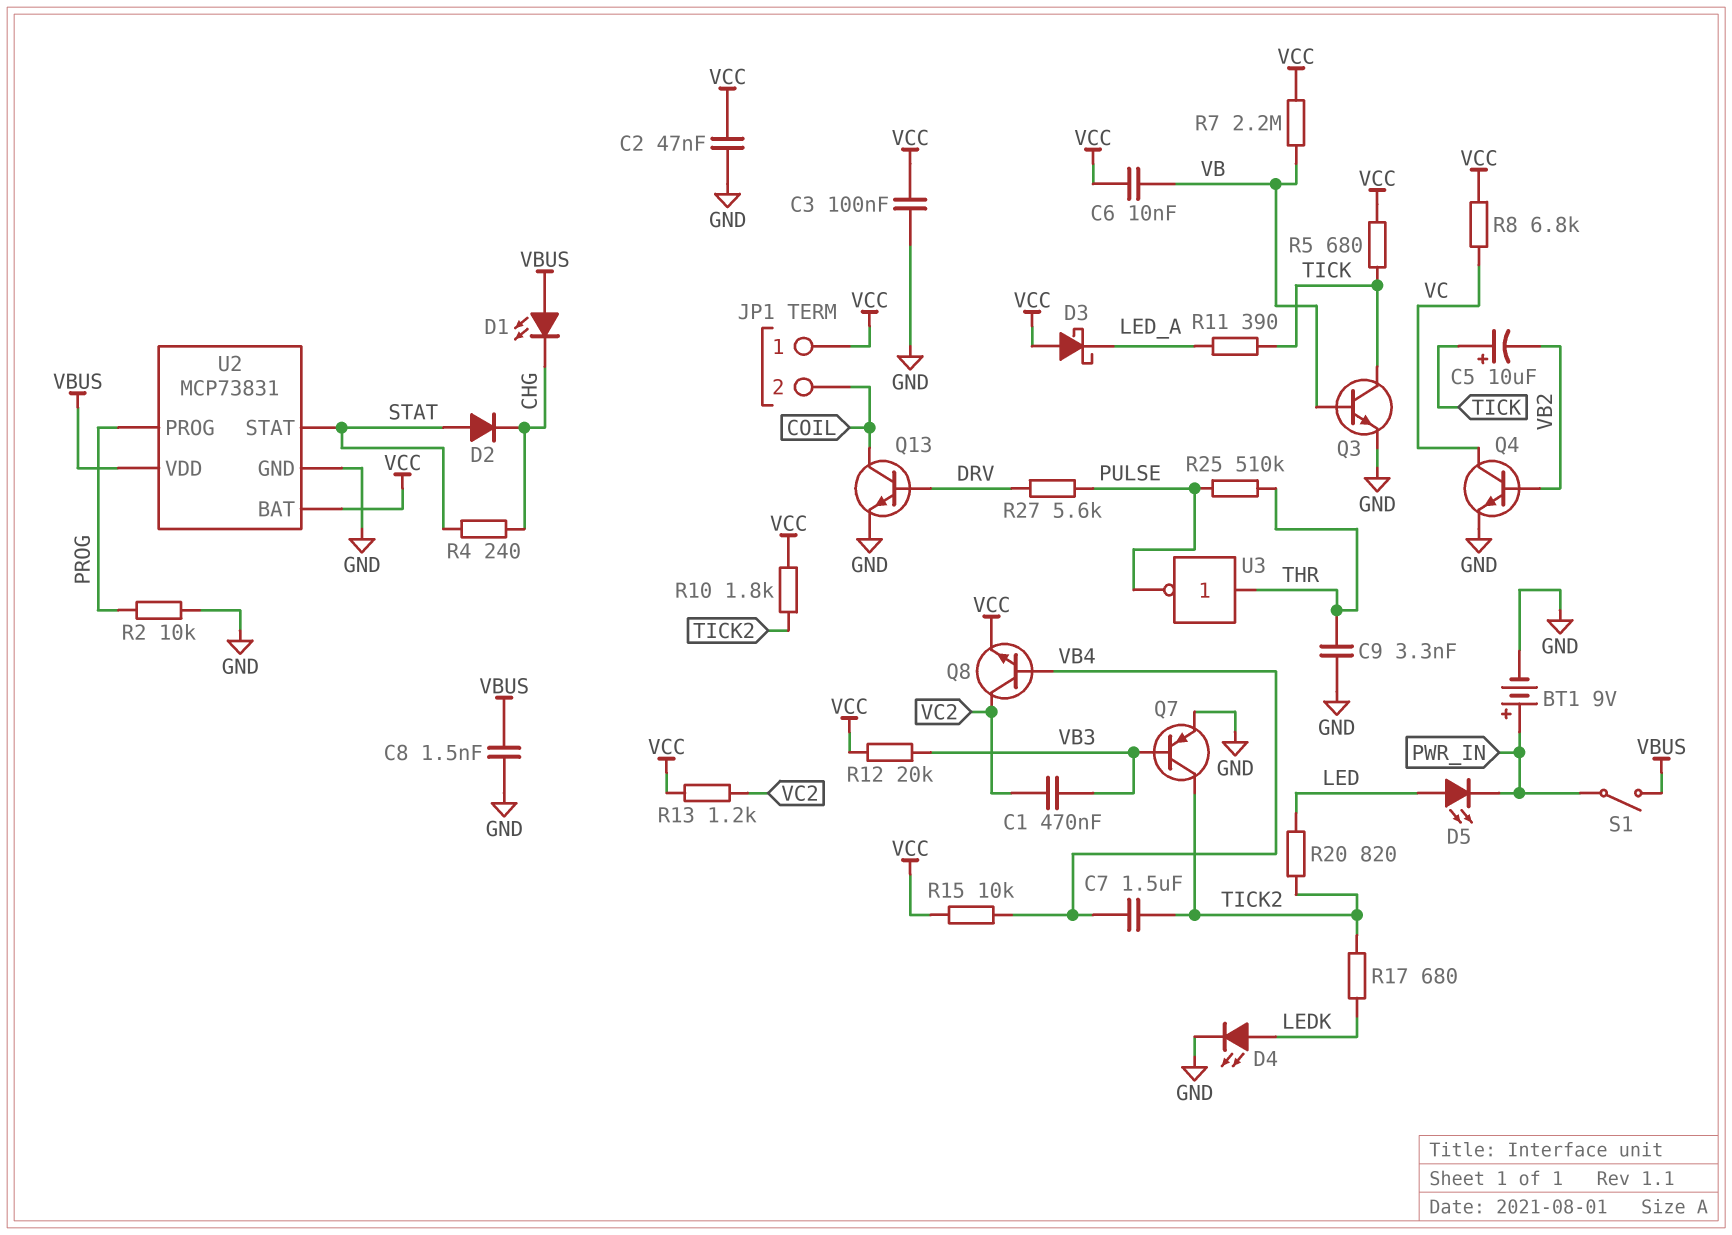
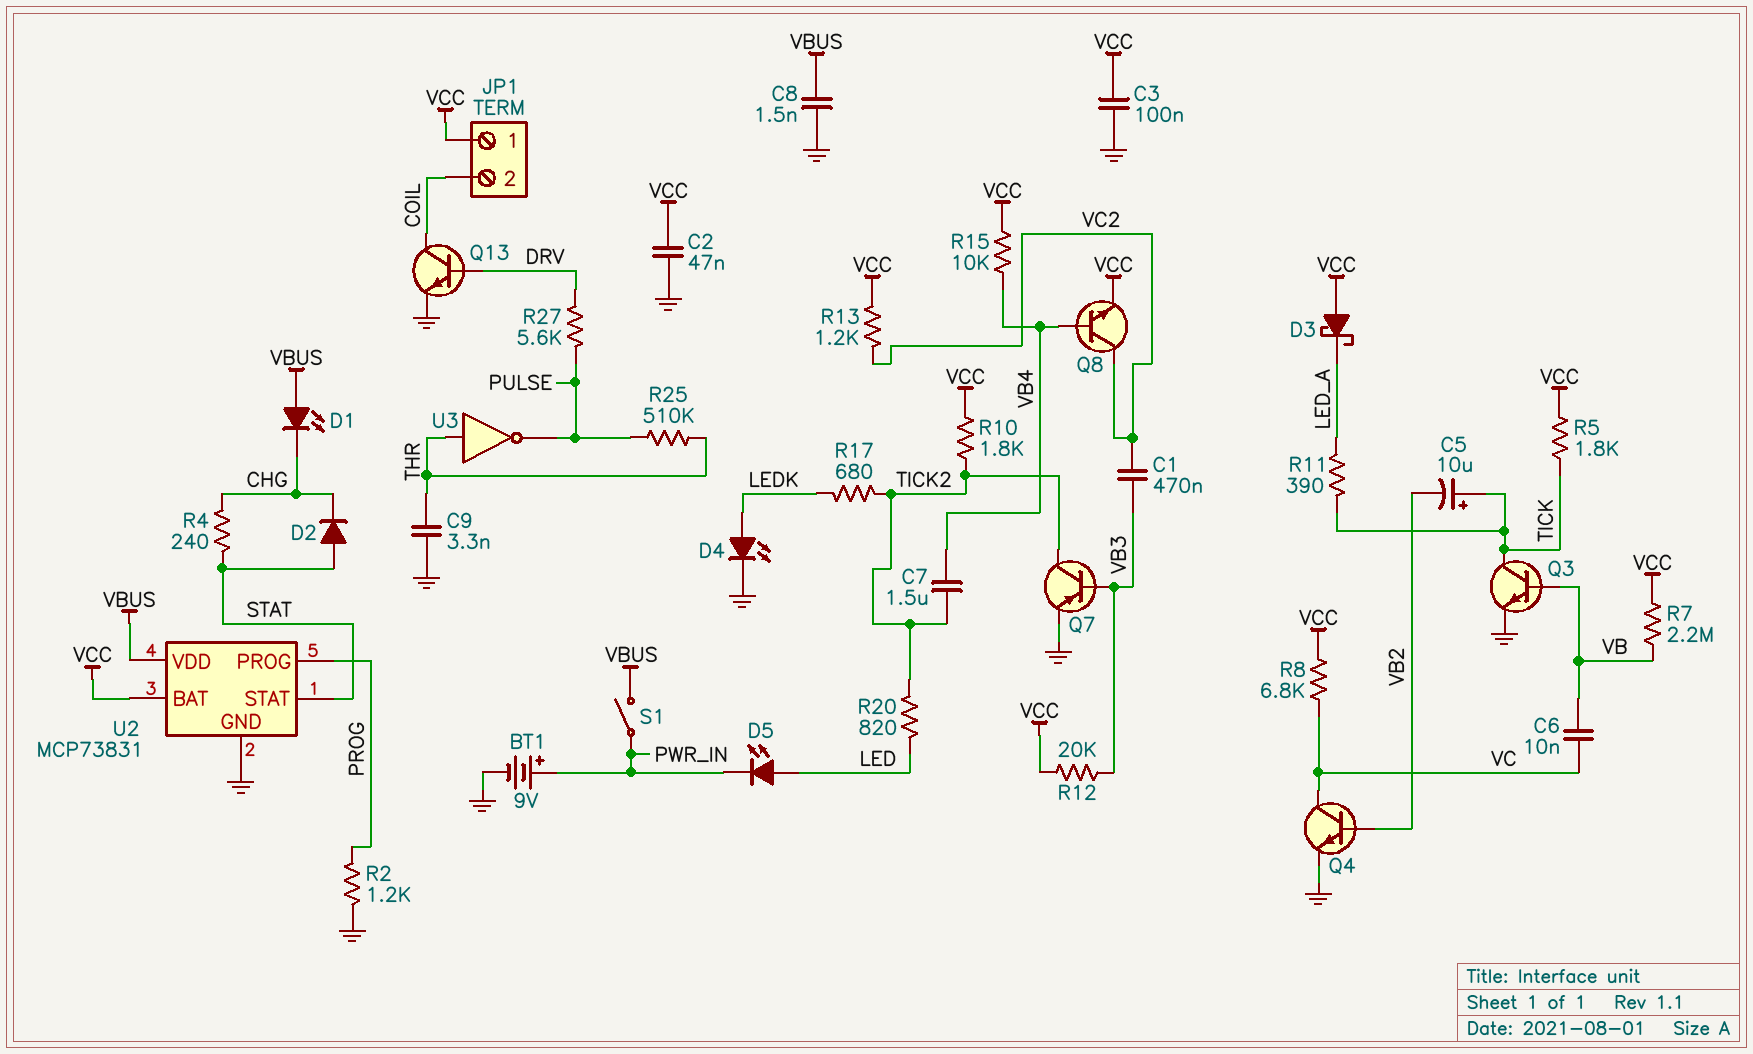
C6: 10nF (VB, VCC) -> 10nF (VB, VC)
R2: 10k (GND, PROG) -> 1.2k (GND, PROG)
R5: 680 (TICK, VCC) -> 1.8k (TICK, VCC)

